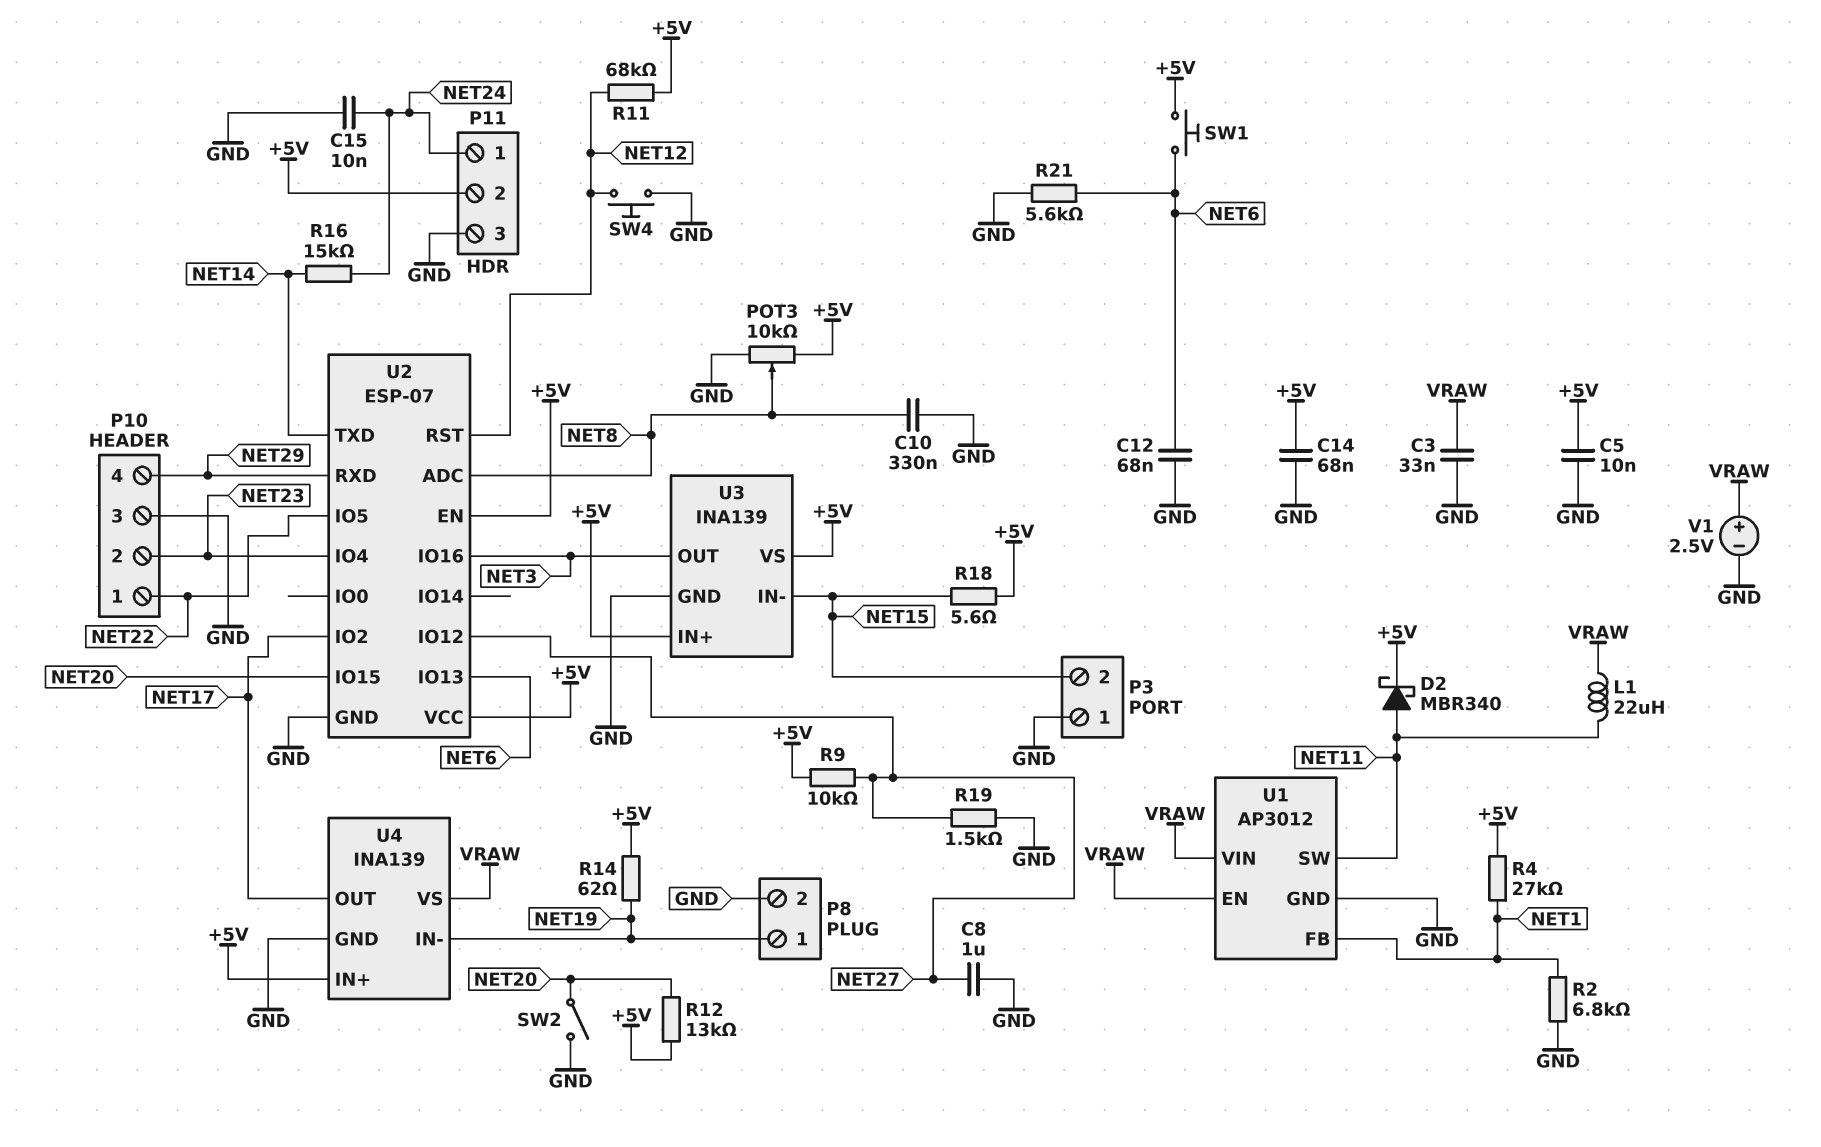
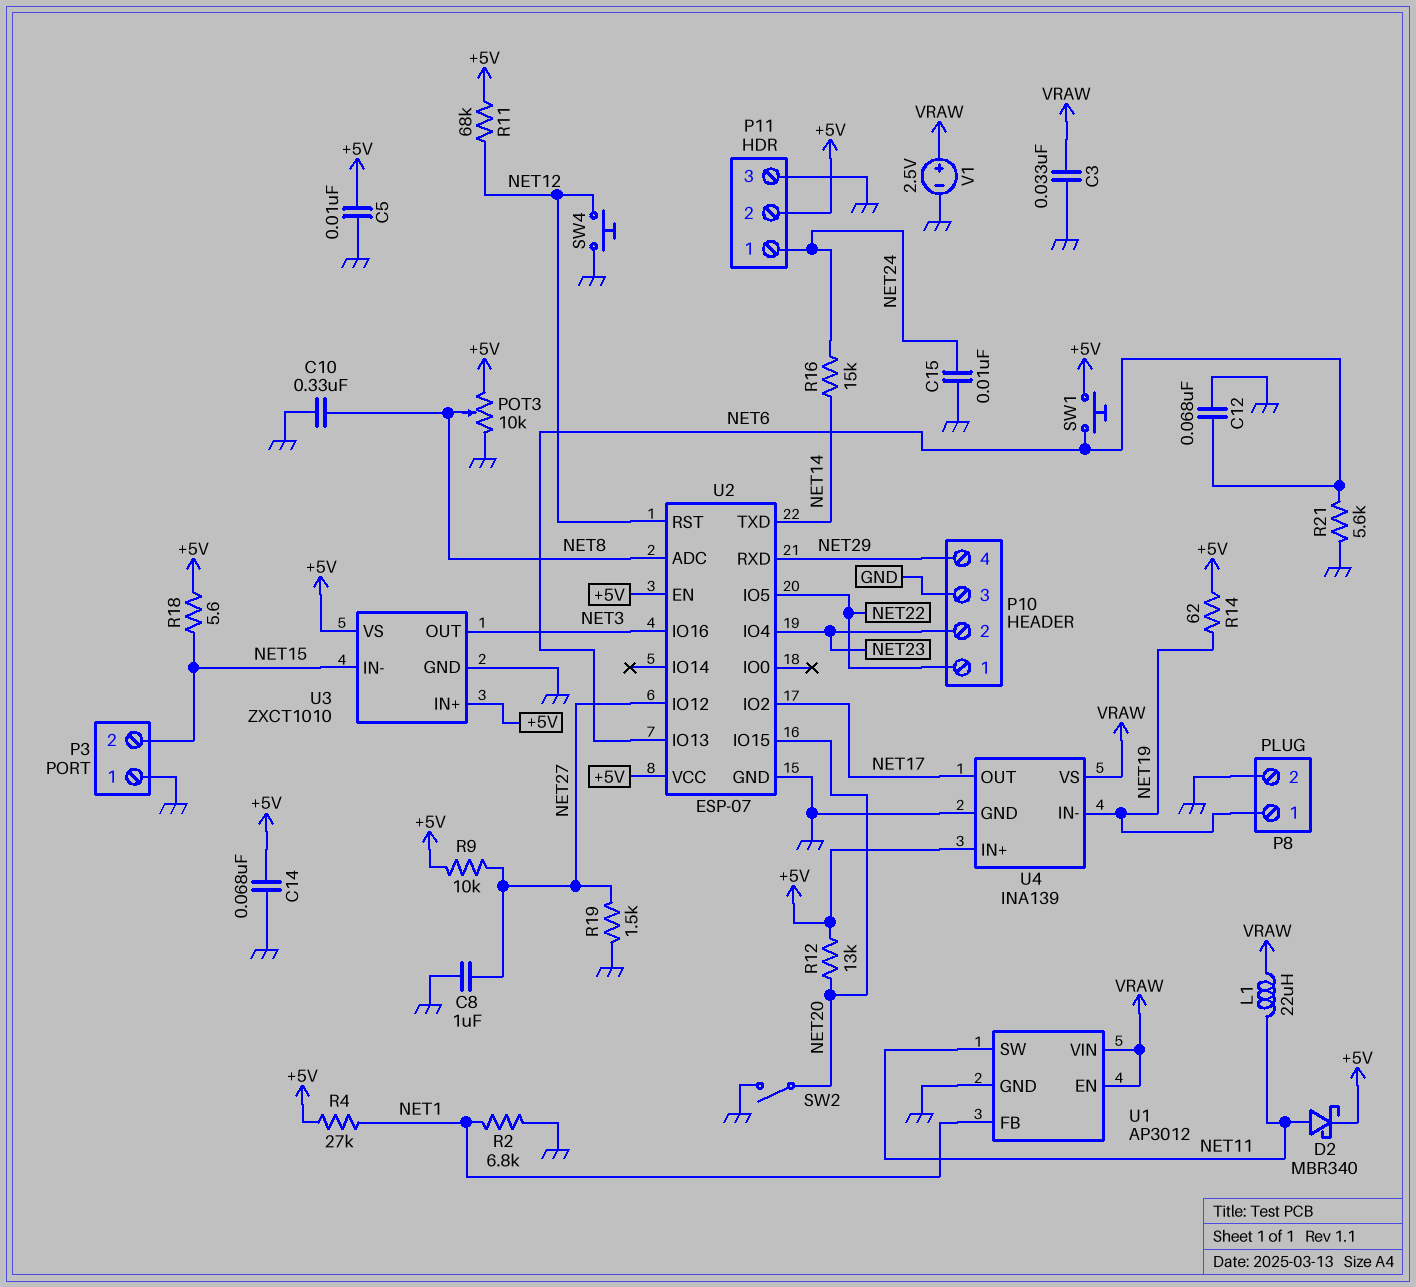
U3: INA139 -> ZXCT1010

